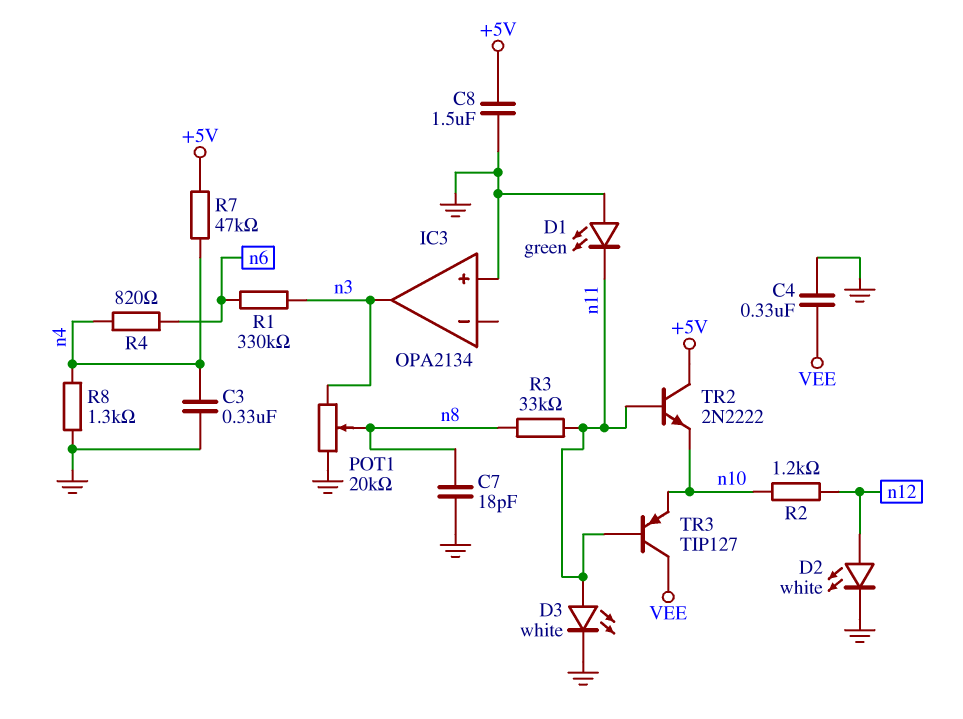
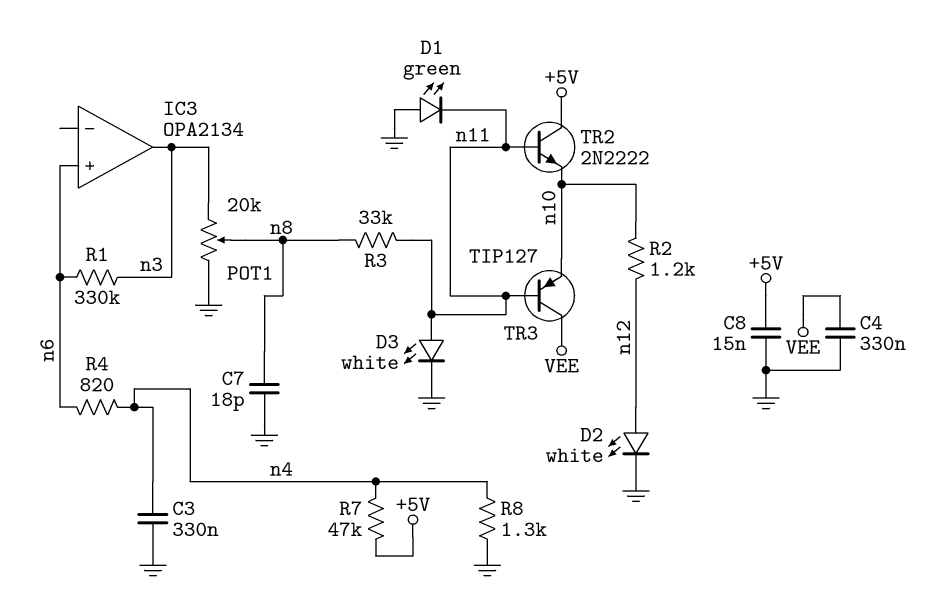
C8: 1.5uF (+5V, GND) -> 15nF (+5V, GND)
IC3 pin in+: GND -> n6

